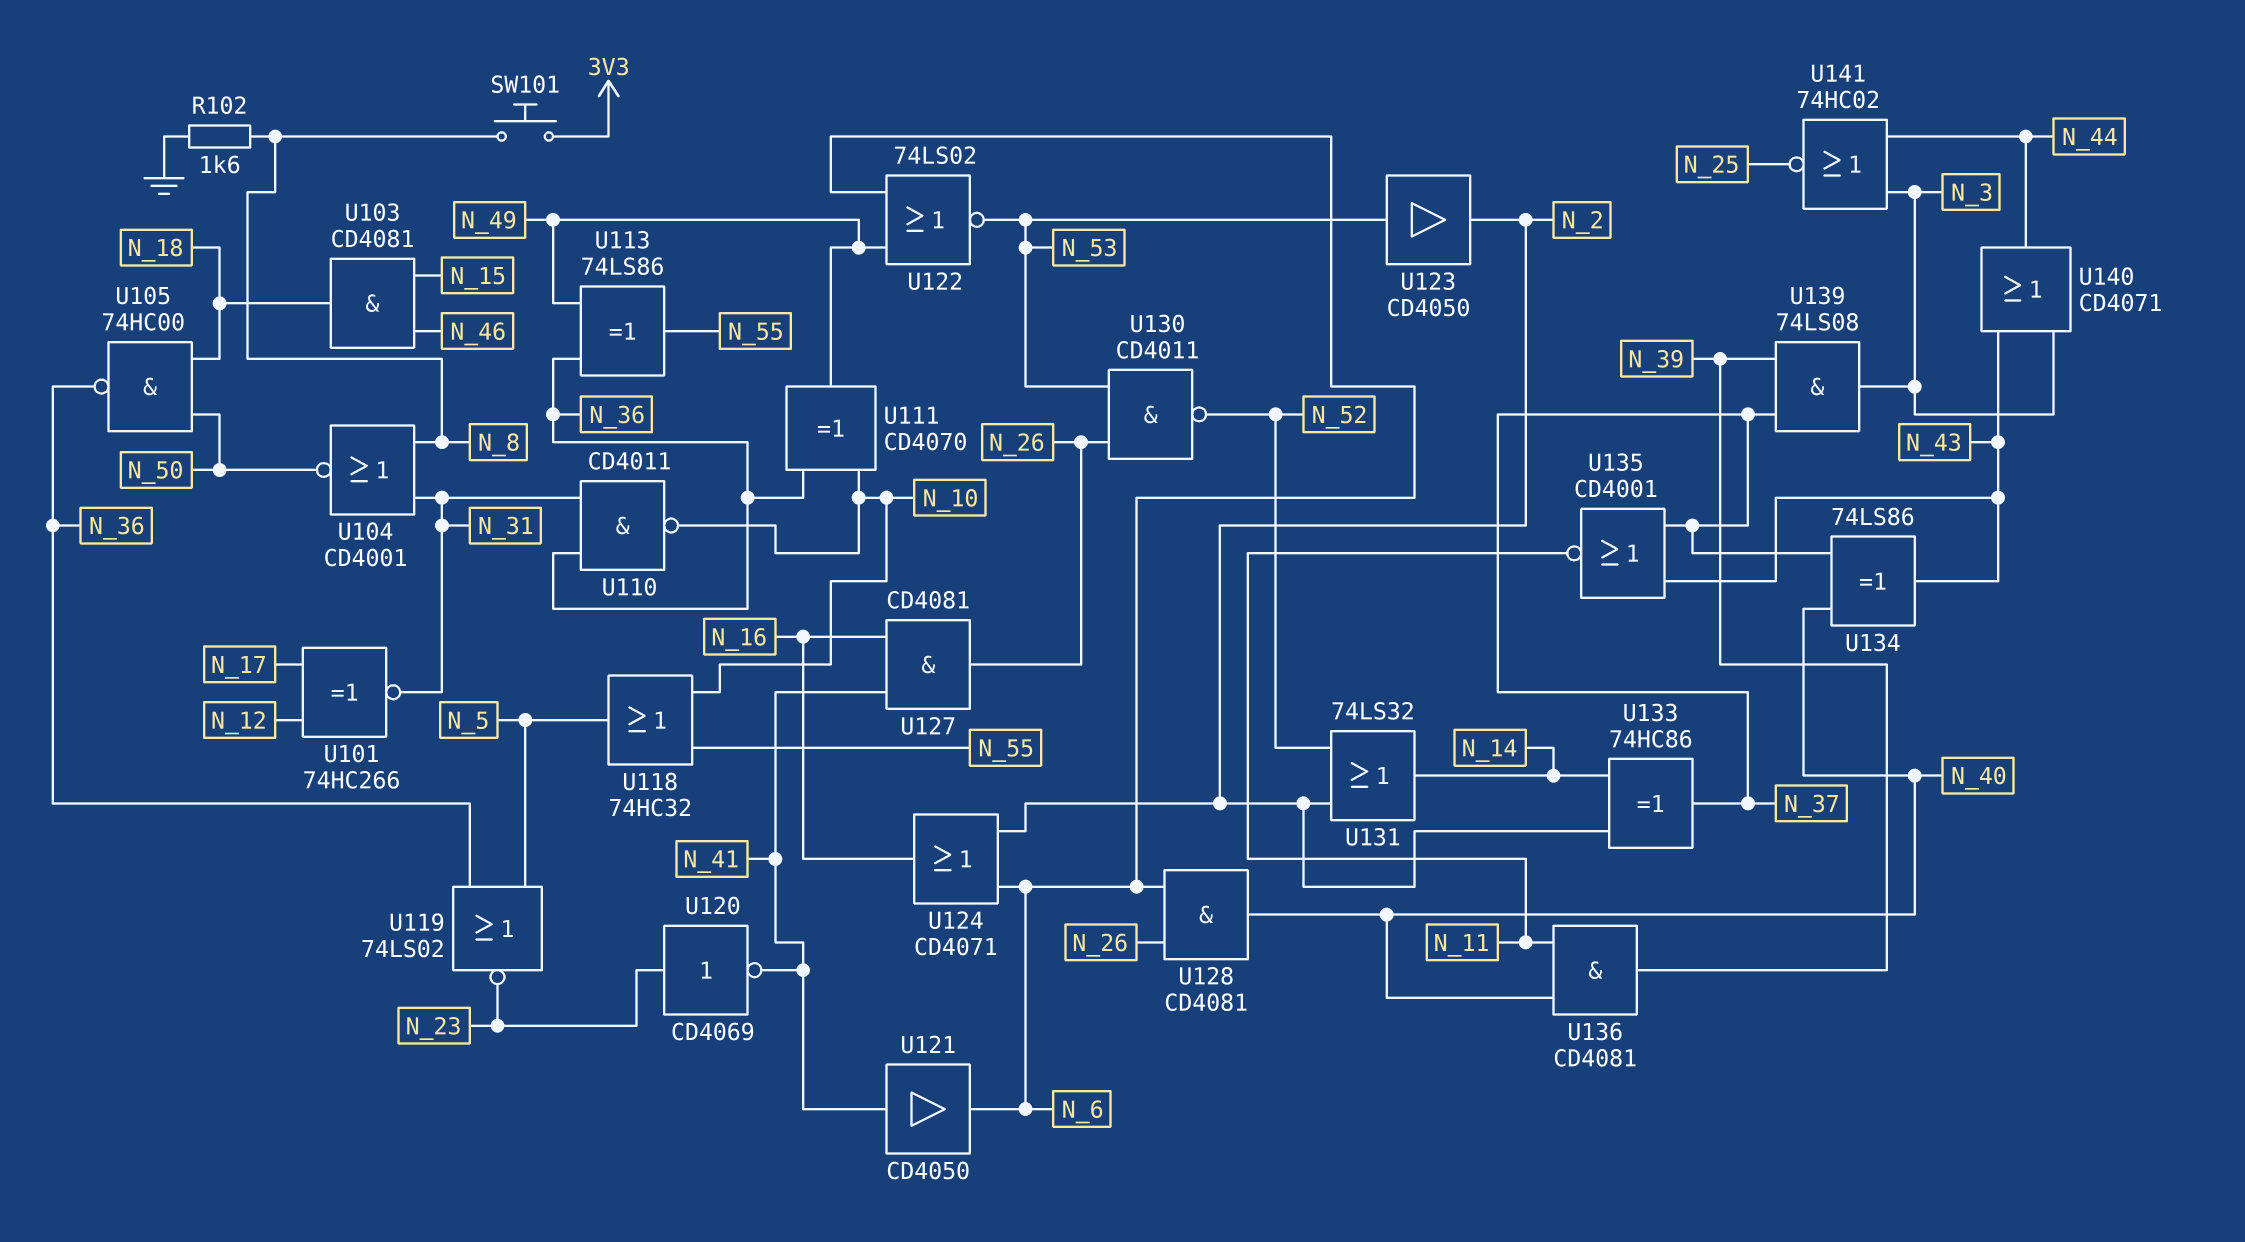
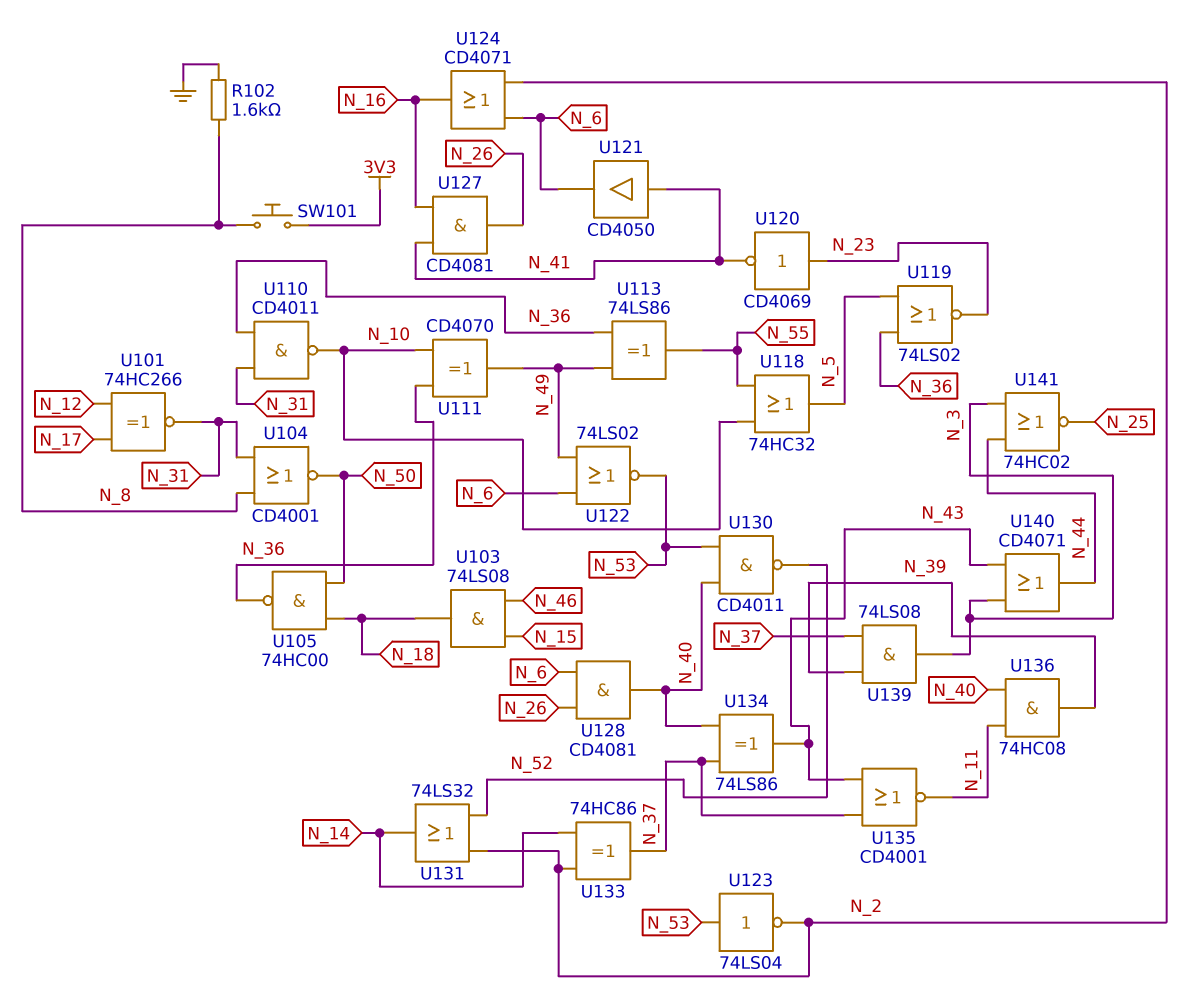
U103: AND CD4081 (in N_15, in N_46, out N_18) -> AND 74LS08 (in N_15, in N_46, out N_18)
U123: buffer CD4050 (in N_53, out N_2) -> NOT 74LS04 (in N_53, out N_2)
U130: NAND CD4011 (in N_26, in N_53, out N_52) -> NAND CD4011 (in N_40, in N_53, out N_52)
U136: AND CD4081 (in N_11, in N_40, out N_39) -> AND 74HC08 (in N_11, in N_40, out N_39)

